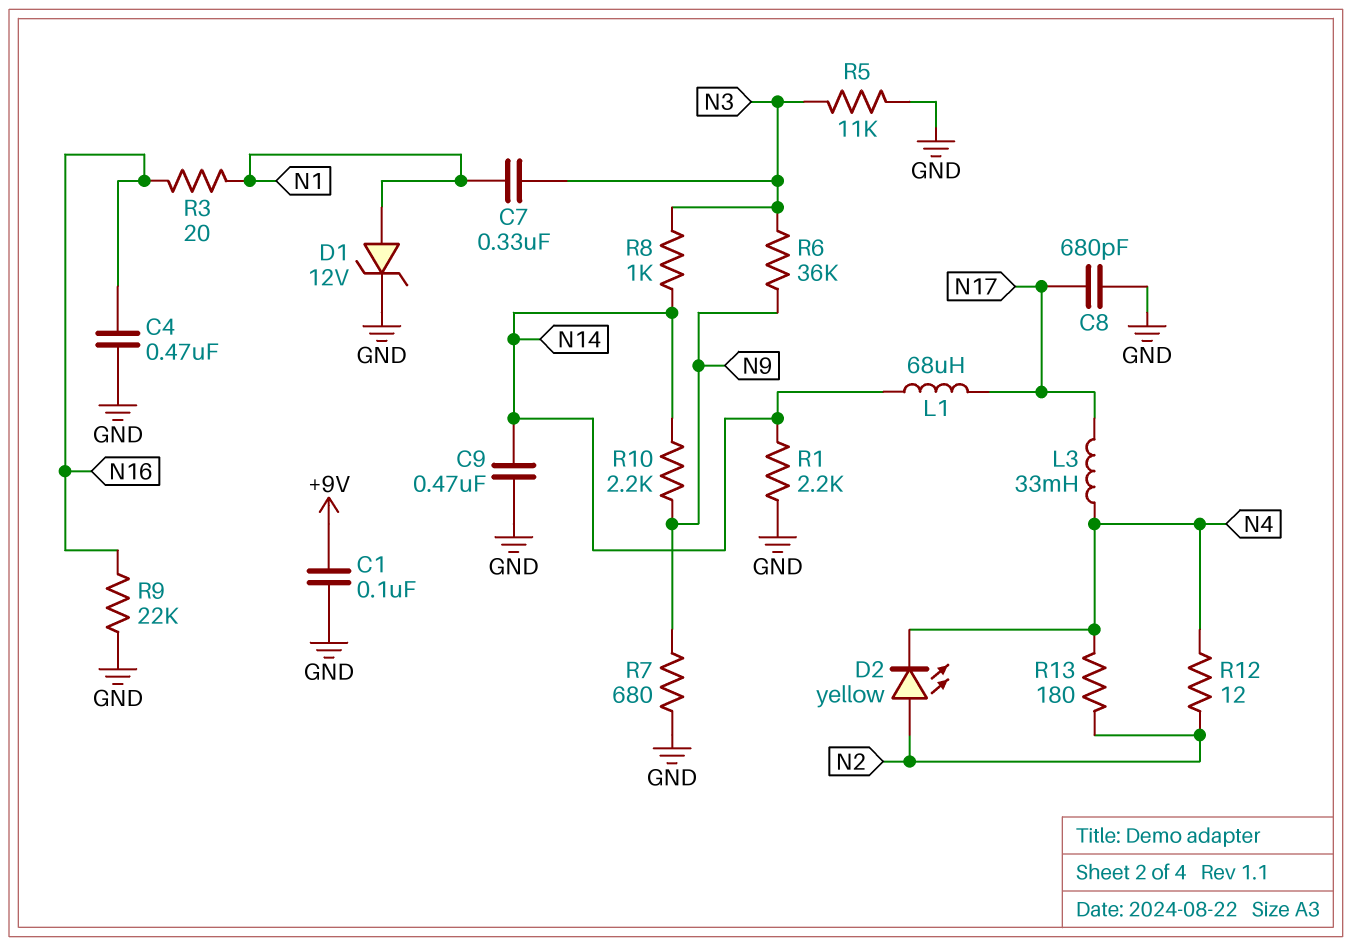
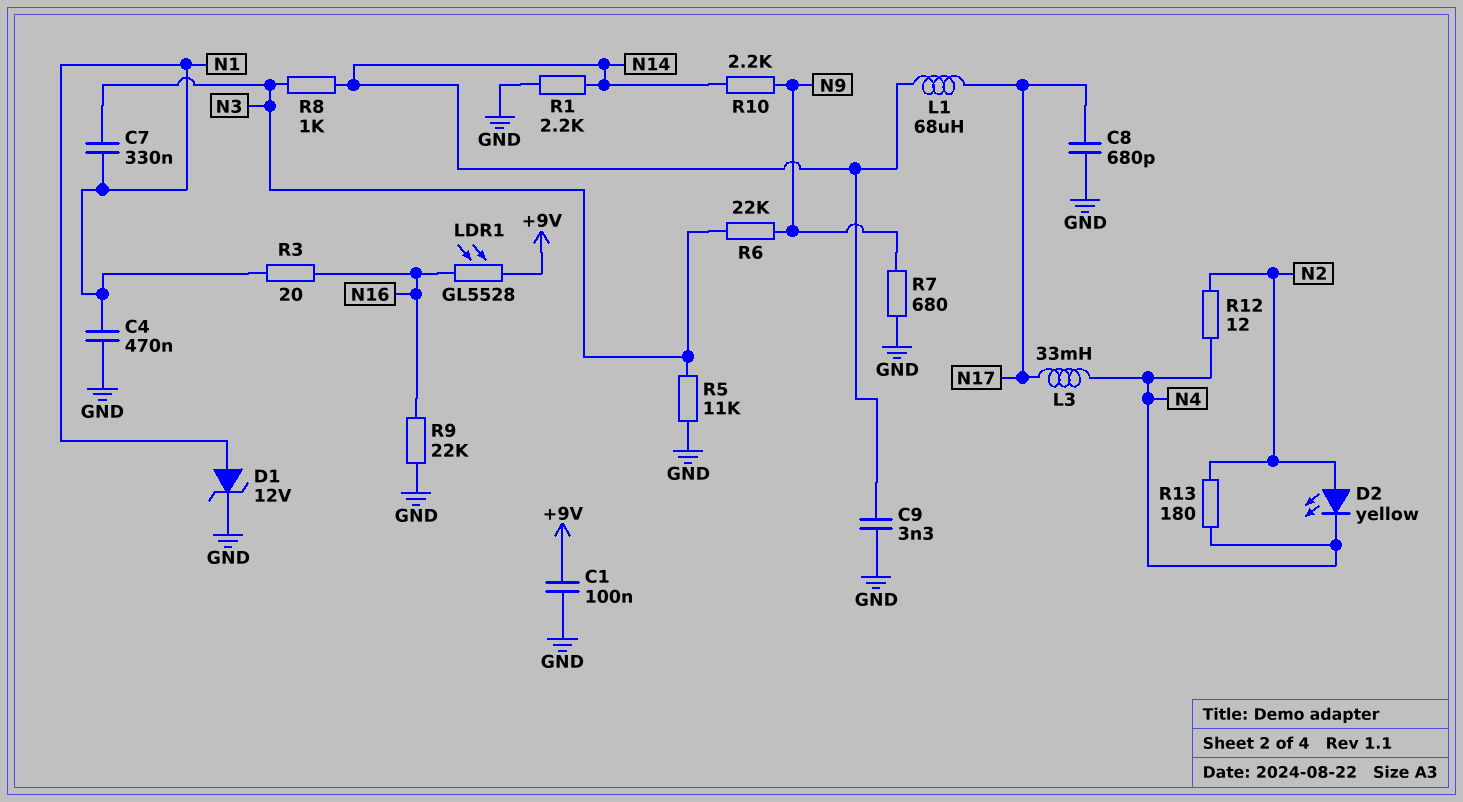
C4: 470nF (GND, N16) -> 470nF (GND, N1)
C9: 470nF (GND, N14) -> 3.3nF (GND, N14)
LDR1: none -> GL5528 (+9V, N16)
R6: 36k (N3, N9) -> 22k (N3, N9)

